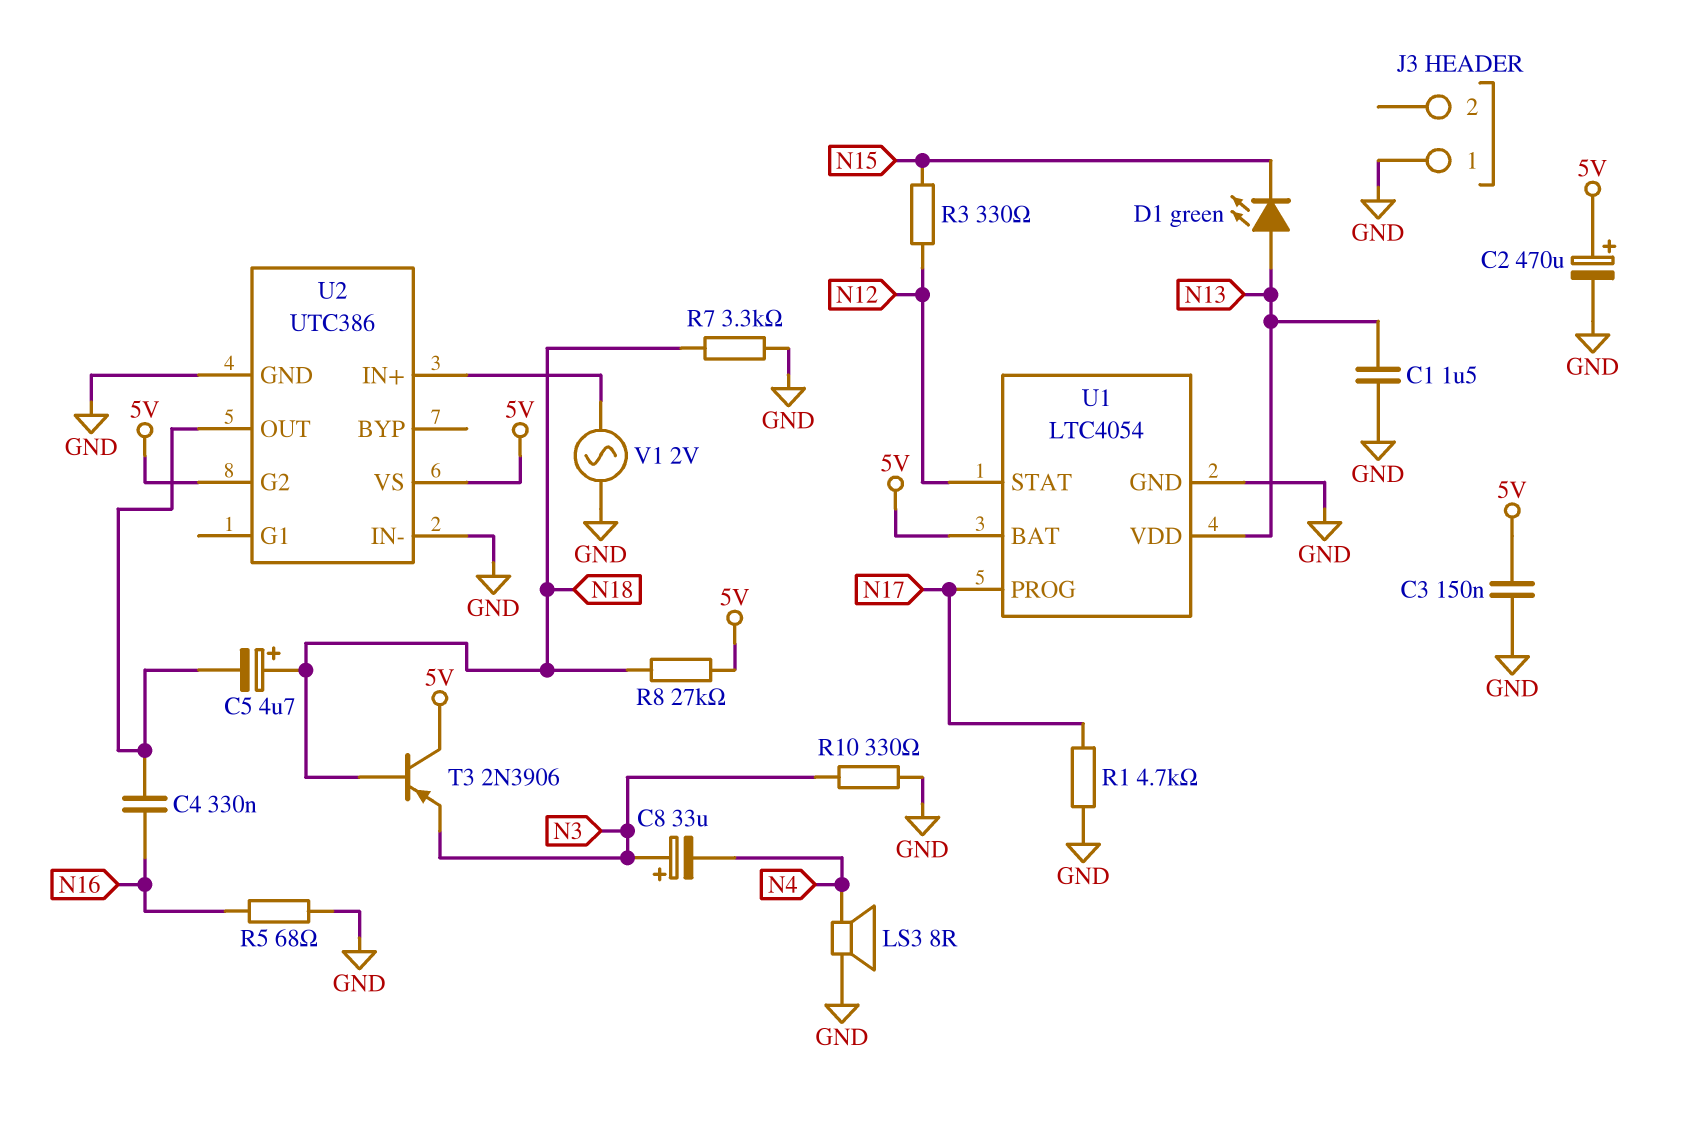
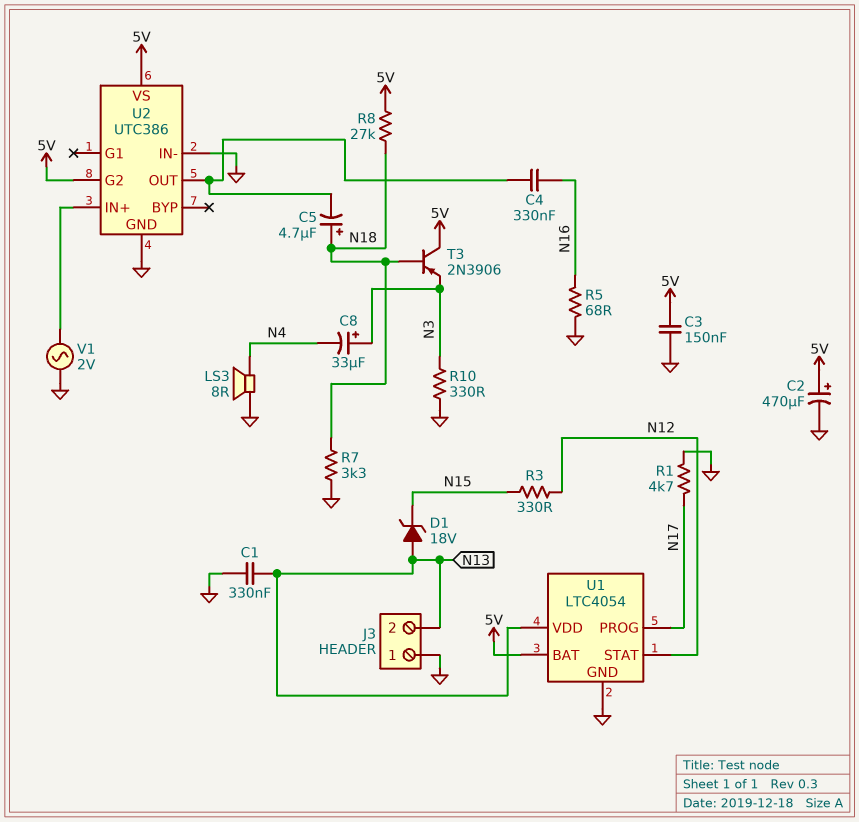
C1: 1.5uF (GND, N13) -> 330nF (GND, N13)
D1: LED green (A N13, K N15) -> zener 18V (A N13, K N15)
J3 pin 2: none -> N13

